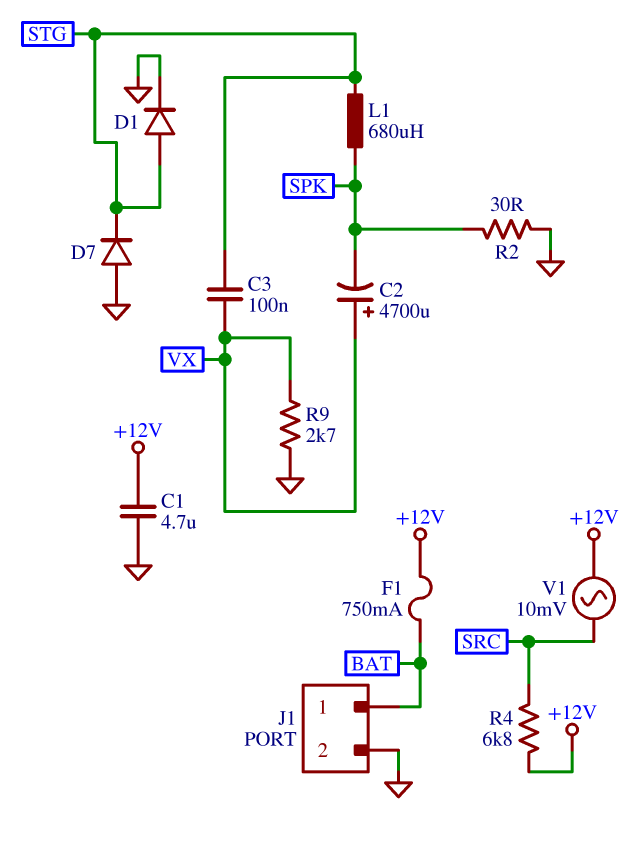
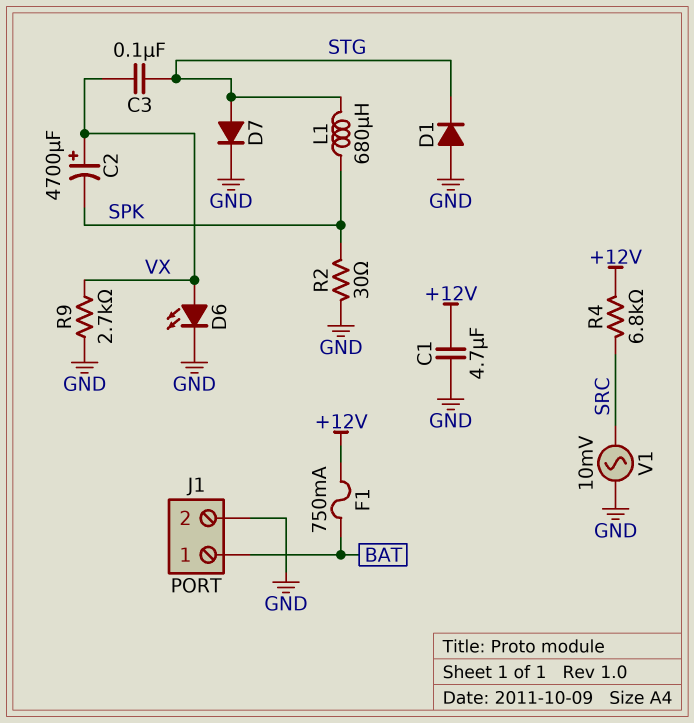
D1: diode (A STG, K GND) -> diode (A GND, K STG)
D6: none -> LED (A VX, K GND)
D7: diode (A GND, K STG) -> diode (A STG, K GND)
V1: AC 10mV (+12V, SRC) -> AC 10mV (GND, SRC)

